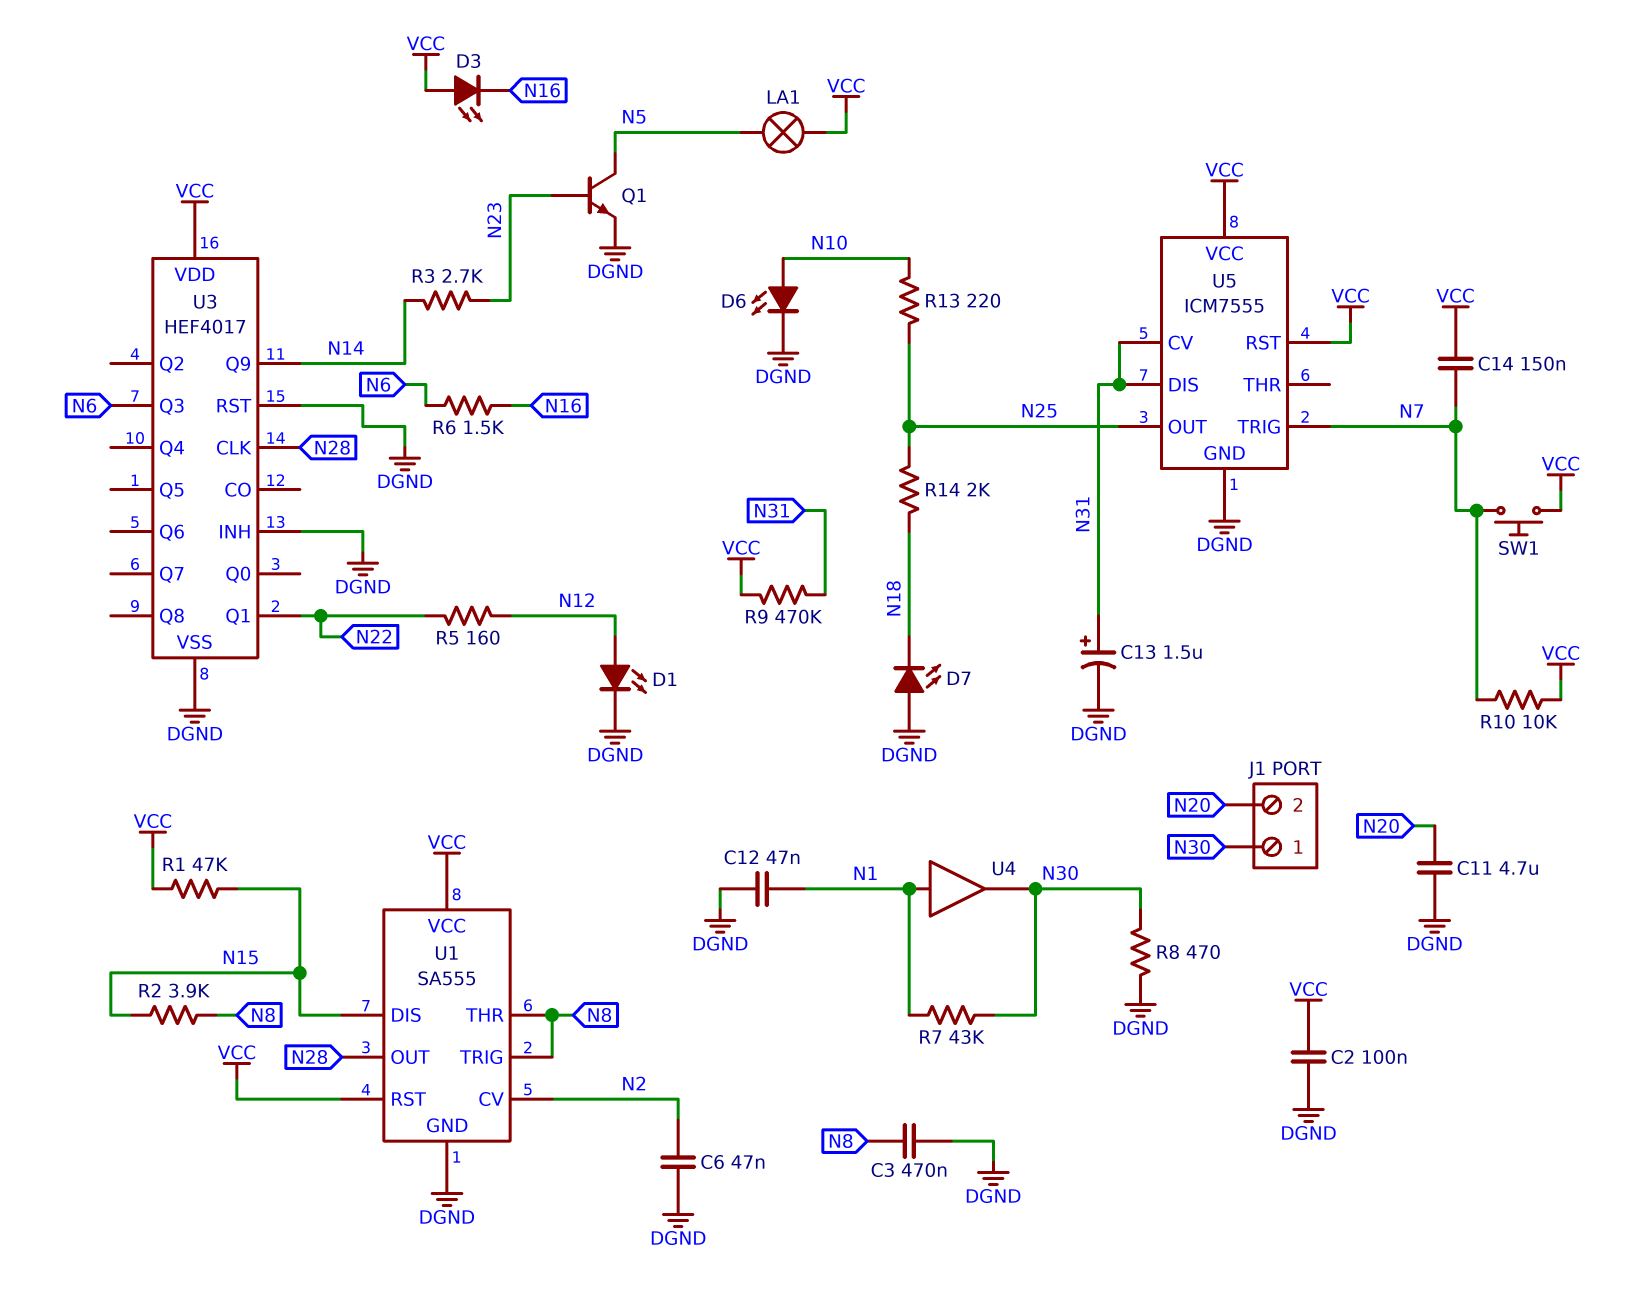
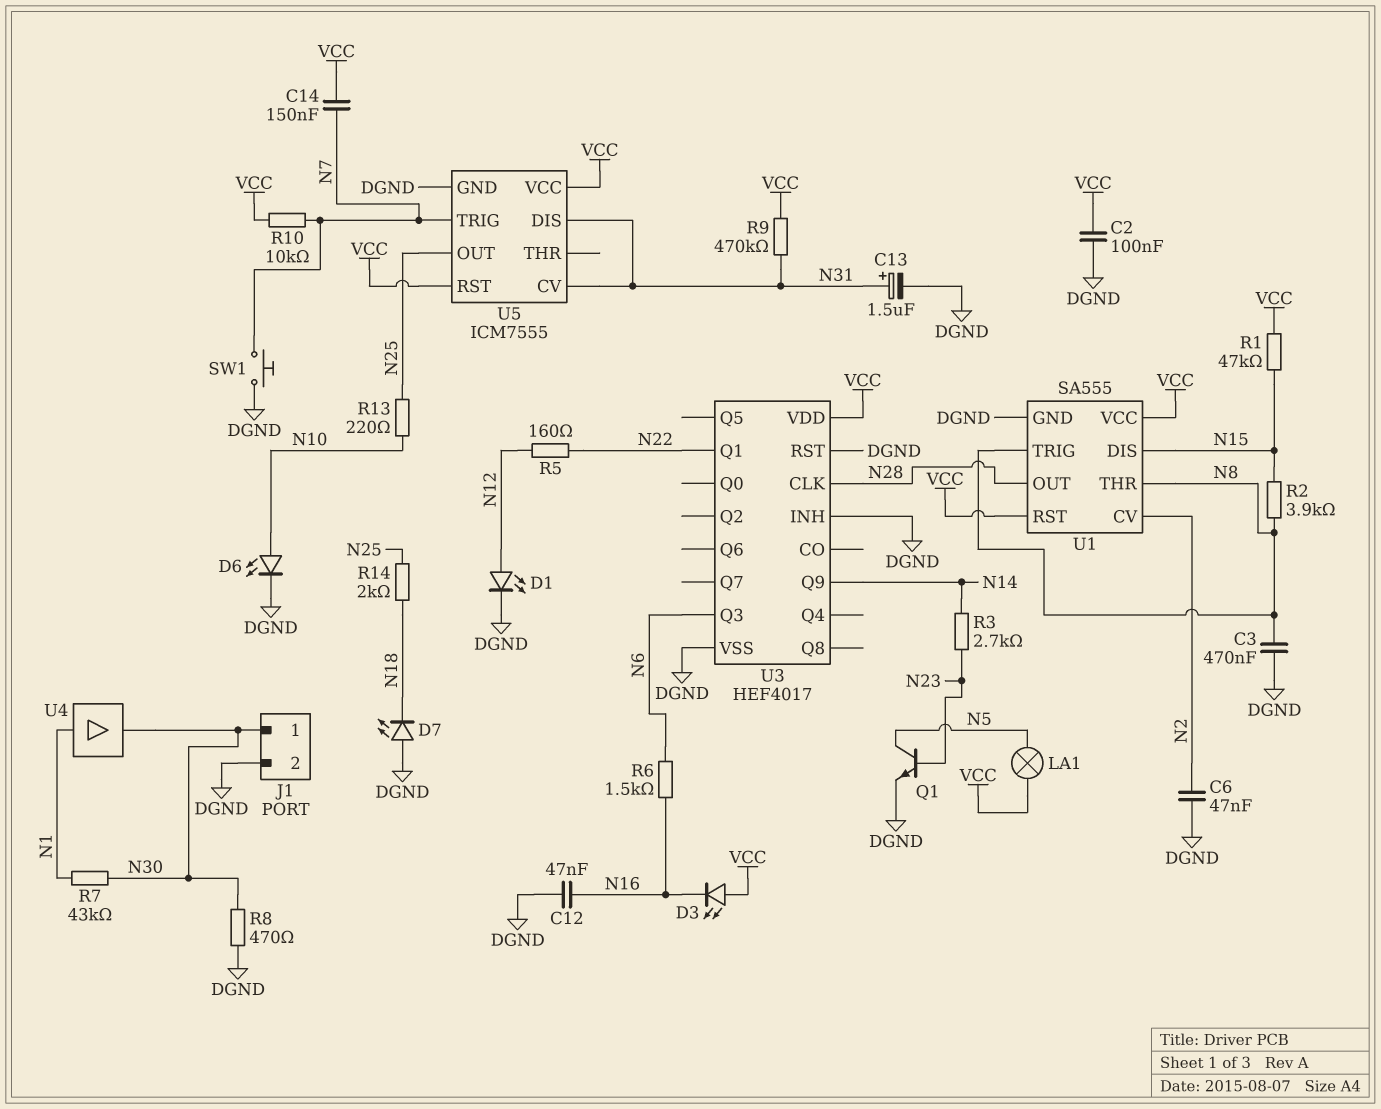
C11: 4.7uF (DGND, N20) -> none
C12: 47nF (DGND, N1) -> 47nF (DGND, N16)
J1 pin 2: N20 -> DGND
SW1: button (N7, VCC) -> button (DGND, N7)

